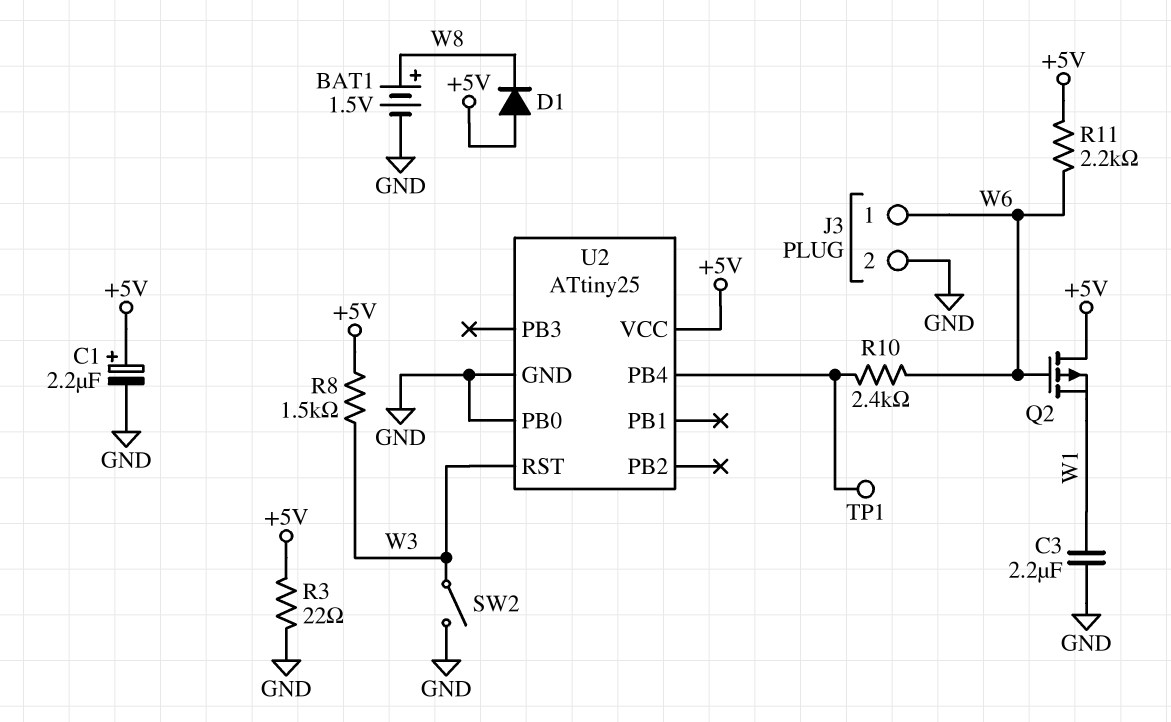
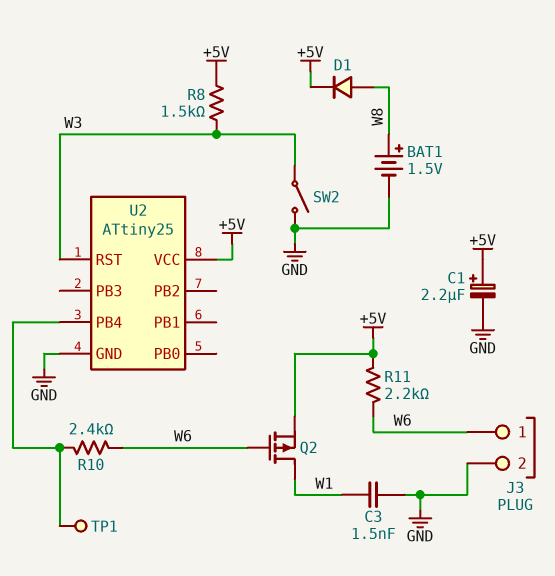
C3: 2.2uF (GND, W1) -> 1.5nF (GND, W1)
D1: diode (A +5V, K W8) -> diode (A W8, K +5V)
Q2: PMOS (G W6, D +5V, S W1) -> PMOS (G W6, D W1, S +5V)
R3: 22 (+5V, GND) -> none
U2 pin PB0: GND -> none

